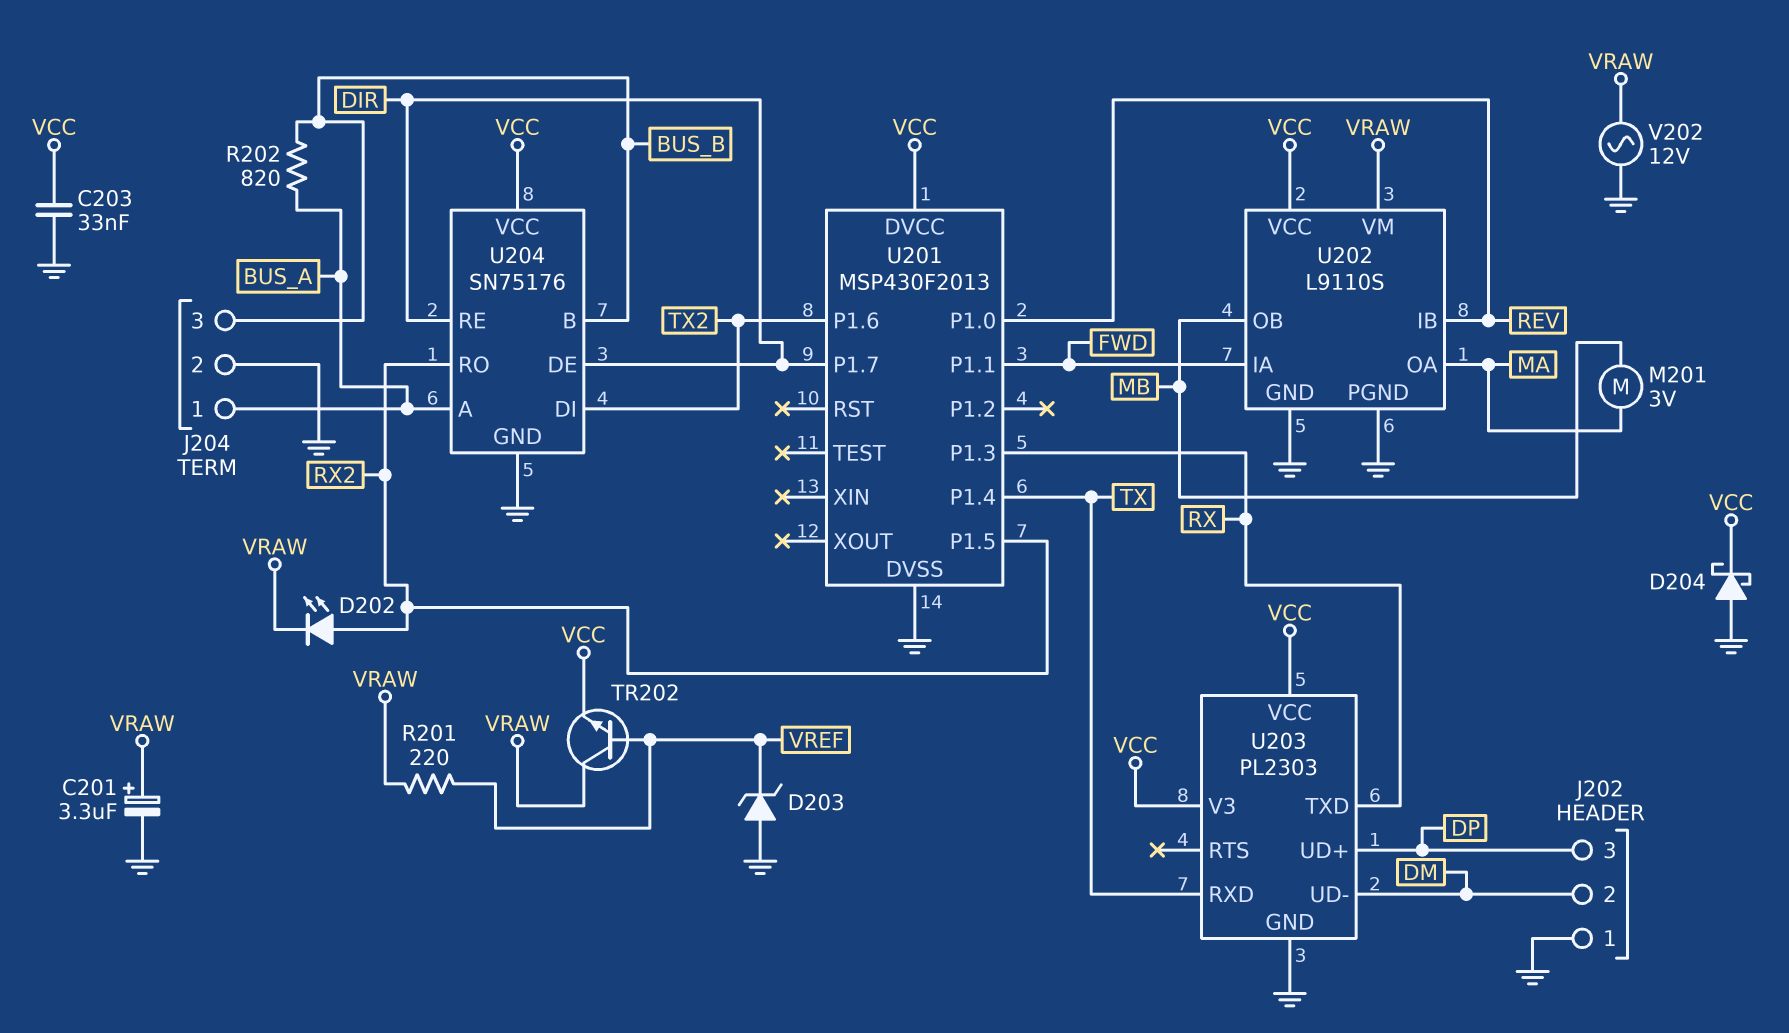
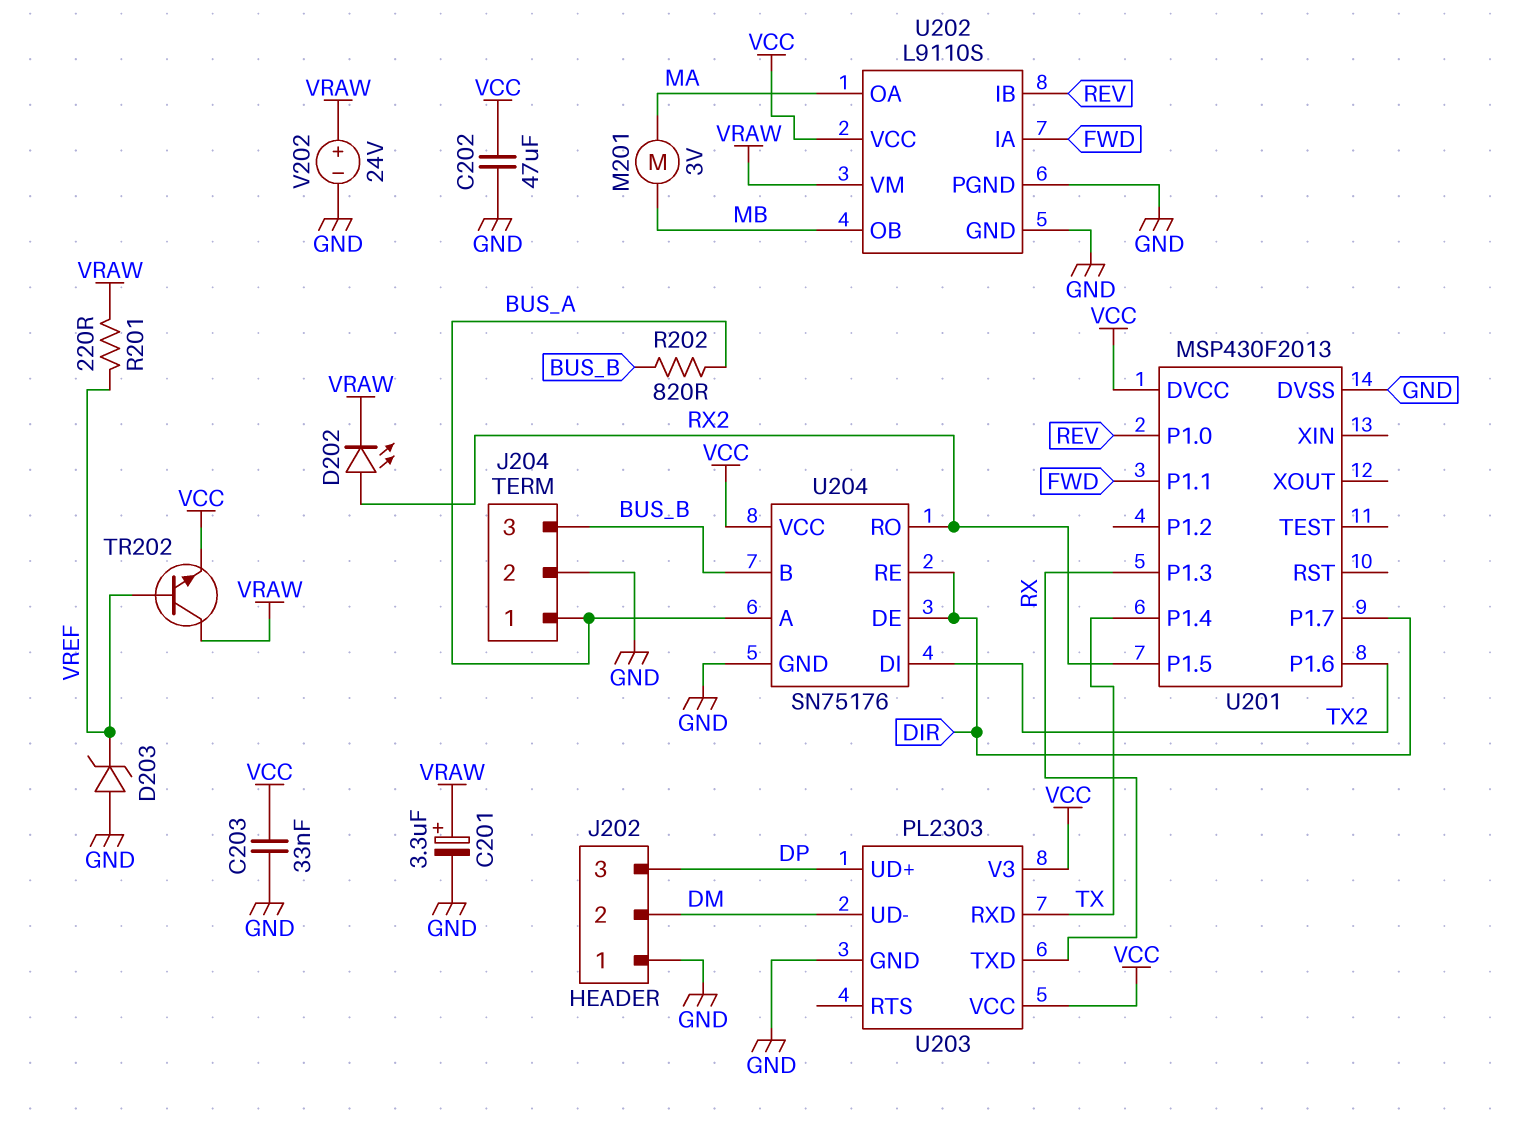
C202: none -> 47uF (GND, VCC)
D204: schottky (A GND, K VCC) -> none
V202: AC 12V (GND, VRAW) -> 24V (plus VRAW, minus GND)

